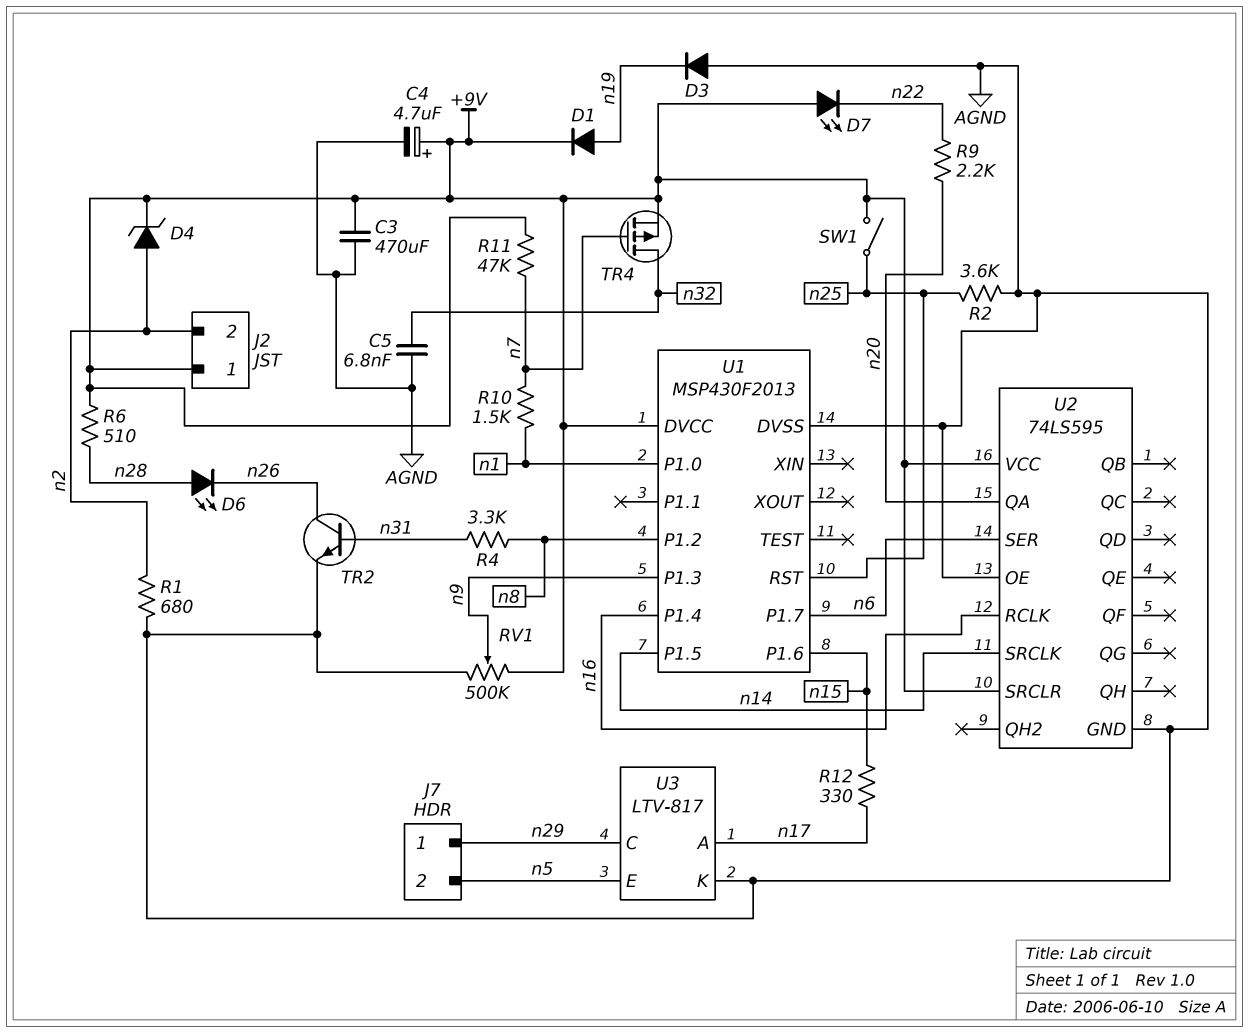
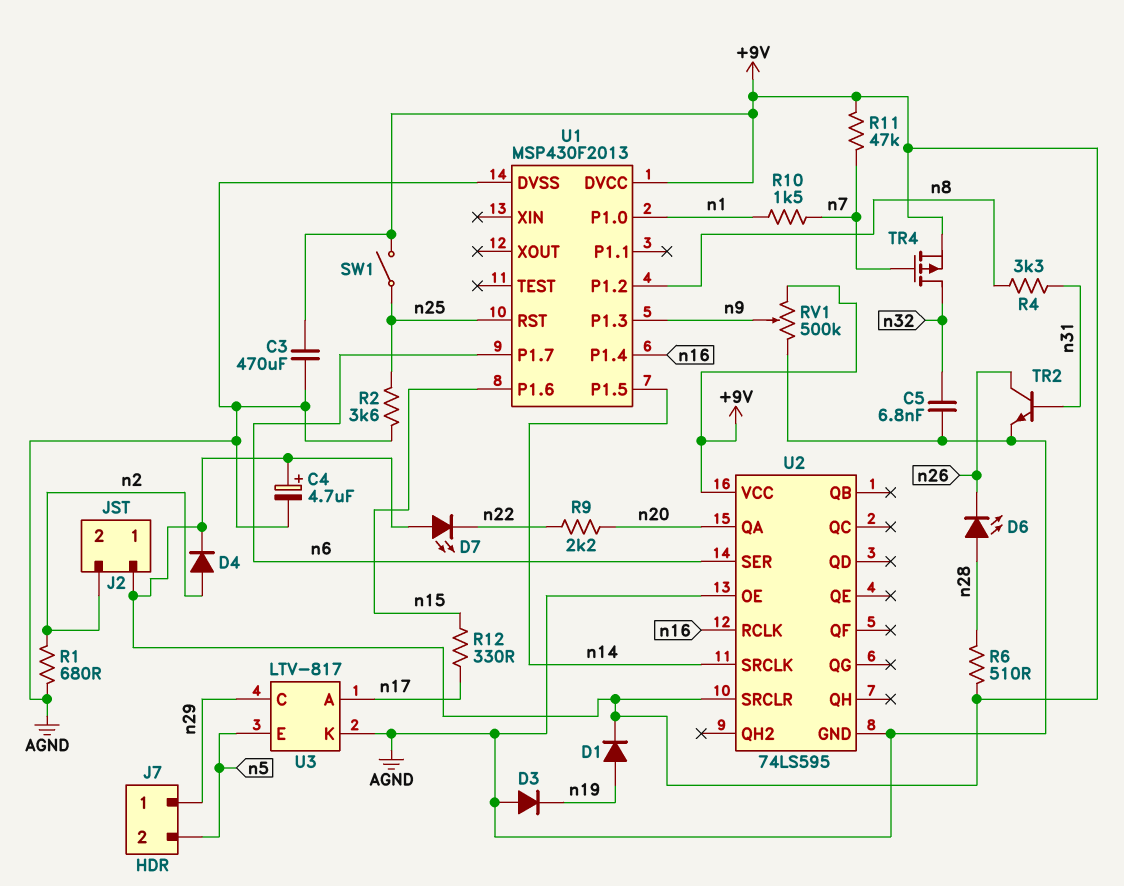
D4: zener (A n2, K +9V) -> diode (A n2, K +9V)

